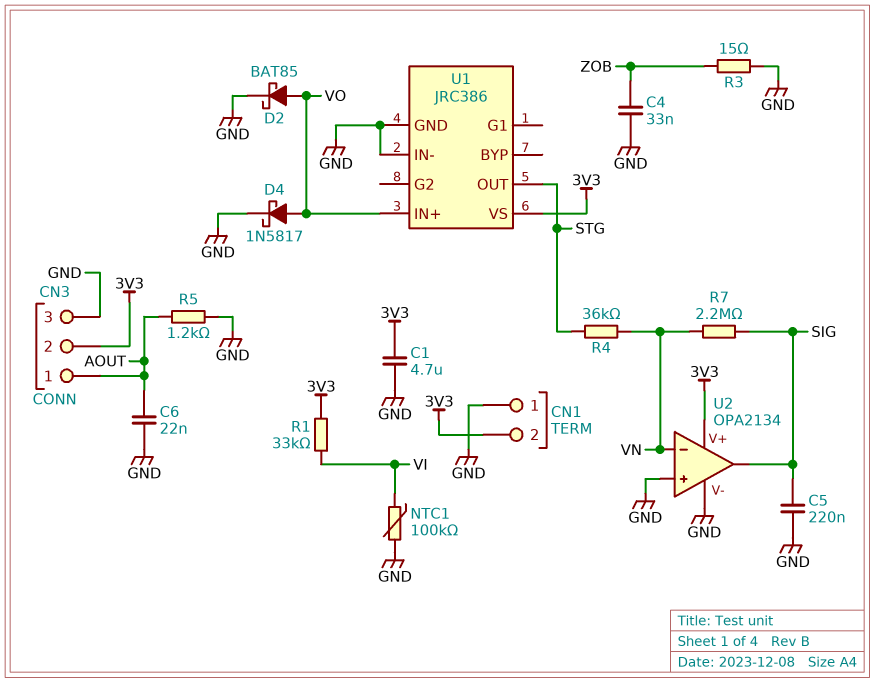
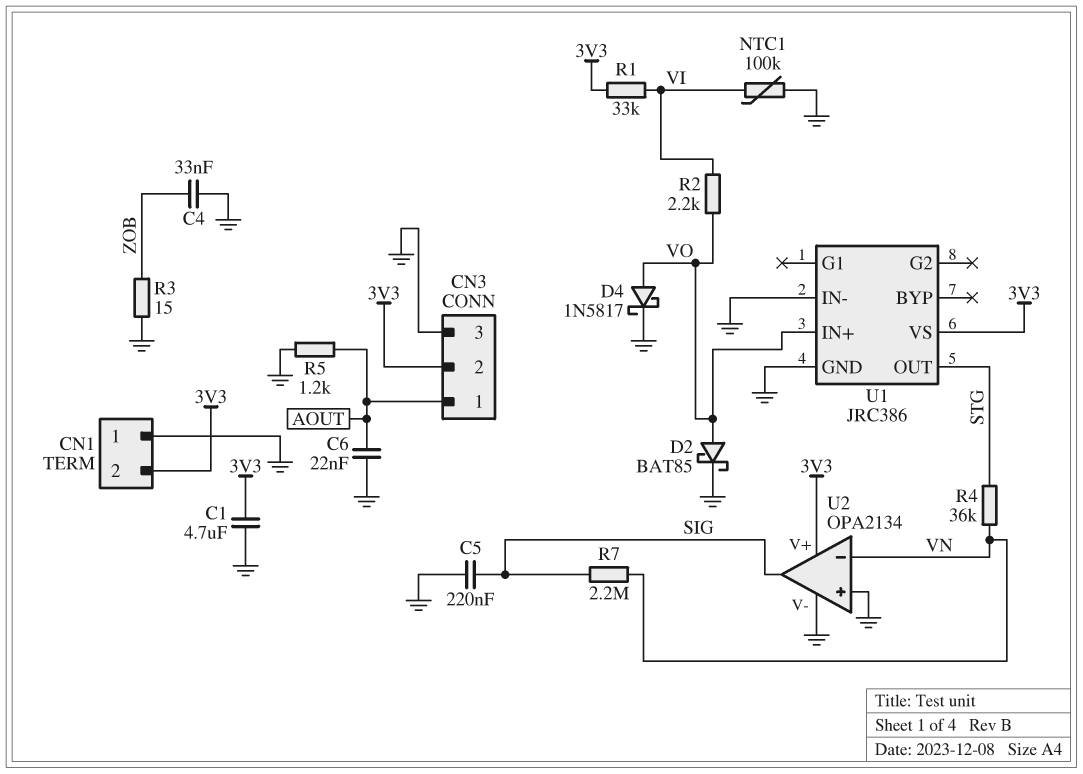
R2: none -> 2.2k (VI, VO)

